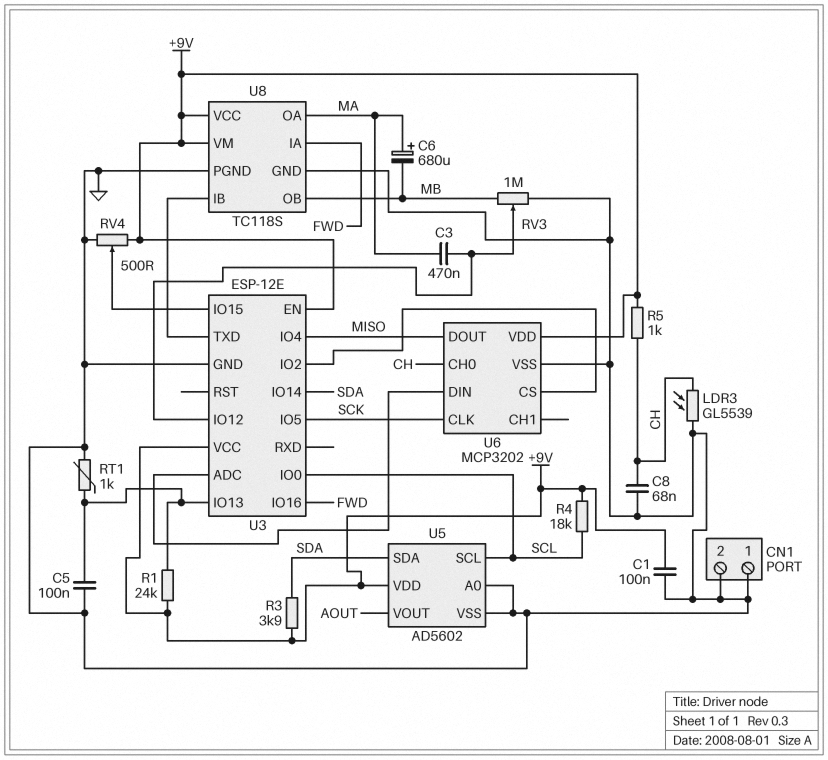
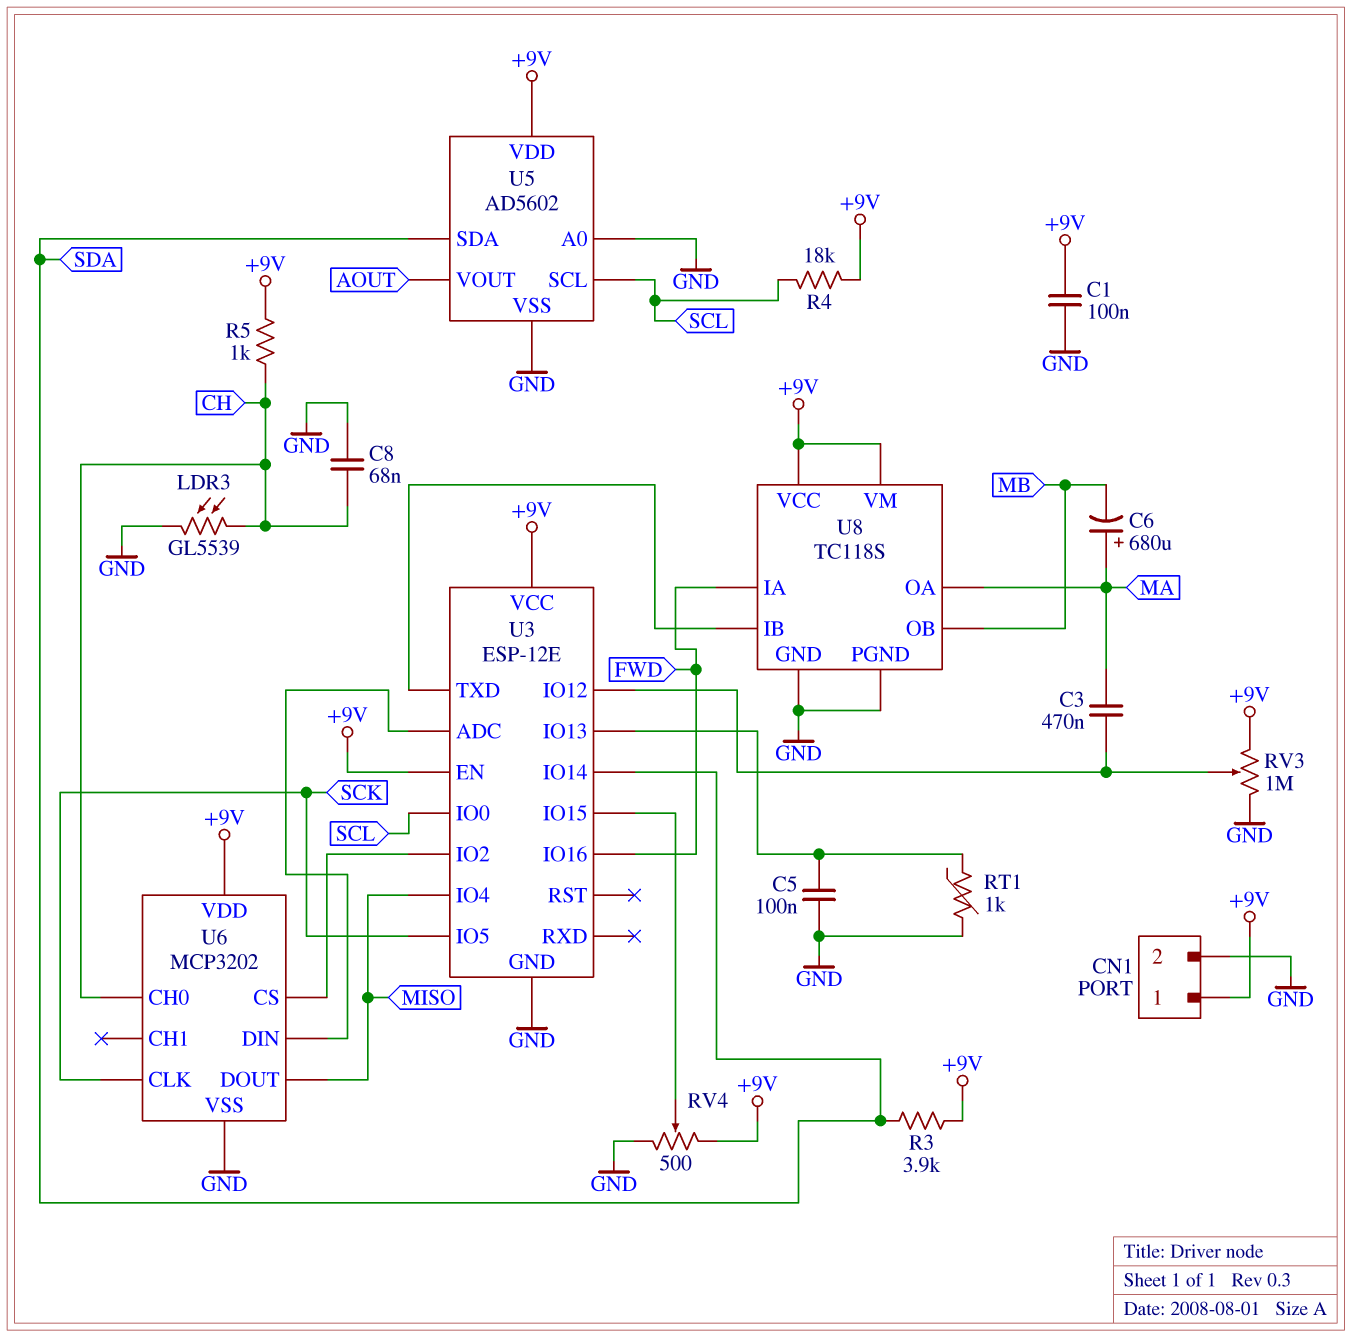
CN1 pin 1: GND -> +9V
R1: 24k (+9V, U3/IO13) -> none
RV3: 1M (GND, MB, wiper U3/IO12) -> 1M (+9V, GND, wiper U3/IO12)

